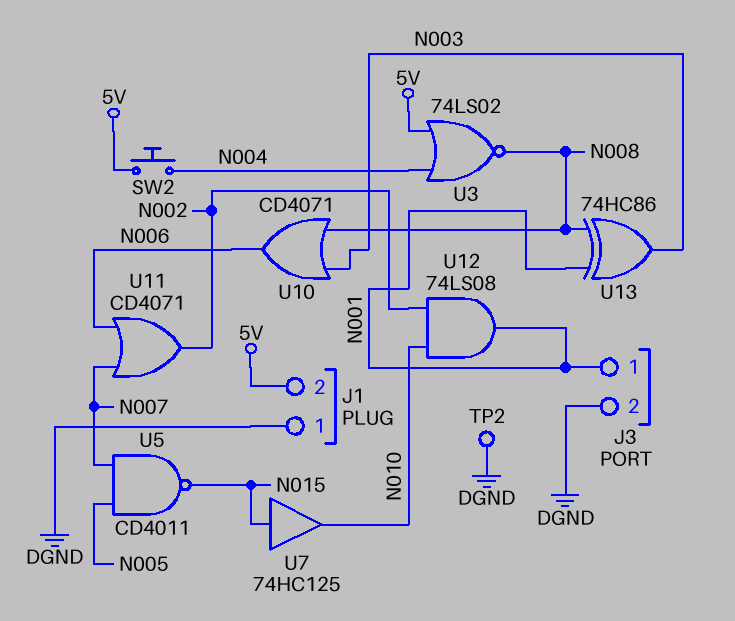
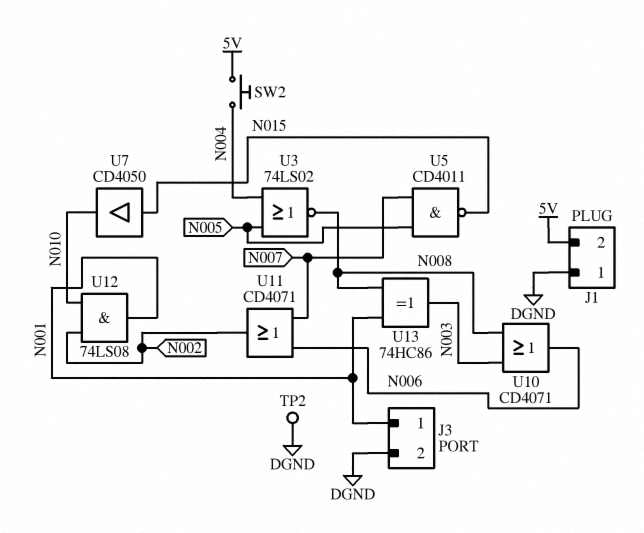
U3: NOR 74LS02 (in 5V, in N004, out N008) -> NOR 74LS02 (in N004, in N005, out N008)
U7: buffer 74HC125 (in N015, out N010) -> buffer CD4050 (in N015, out N010)

